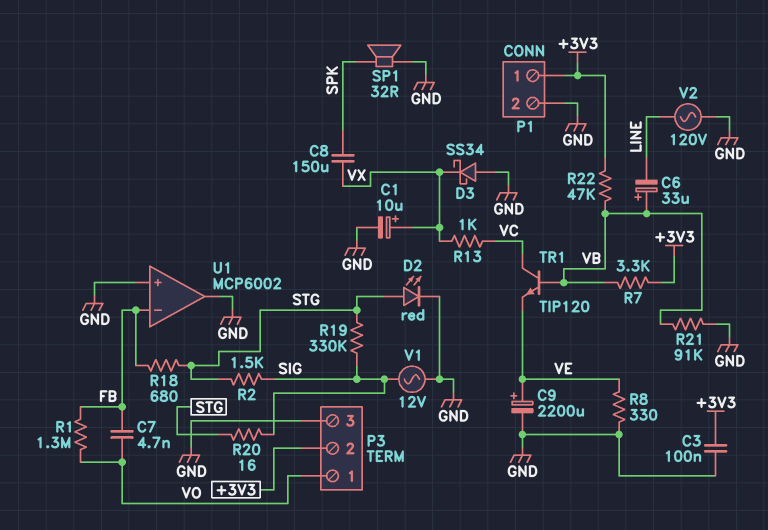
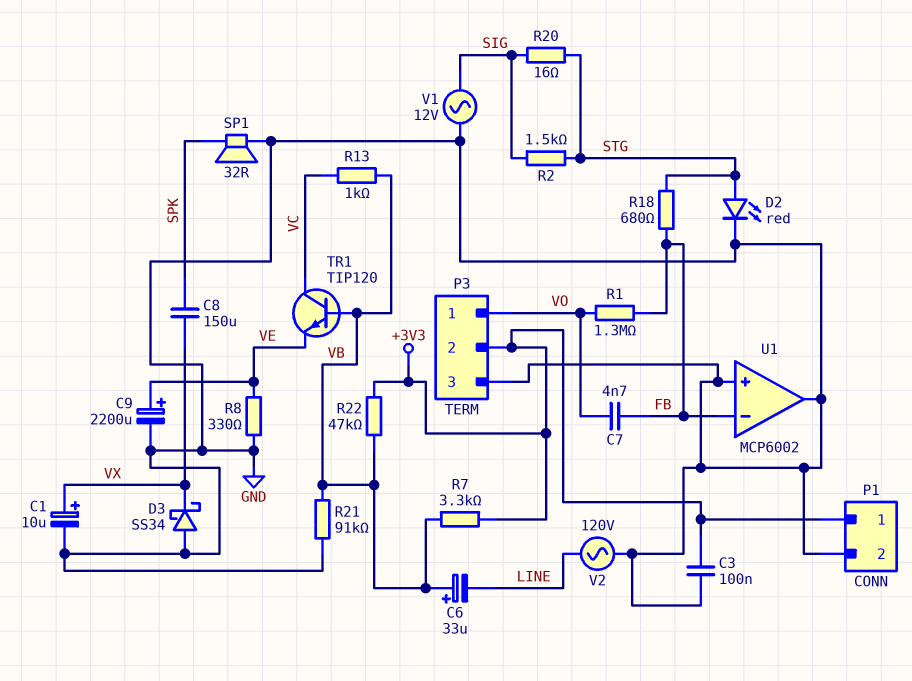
R13: 1k (VC, VX) -> 1k (VB, VC)
R19: 330k (SIG, STG) -> none

